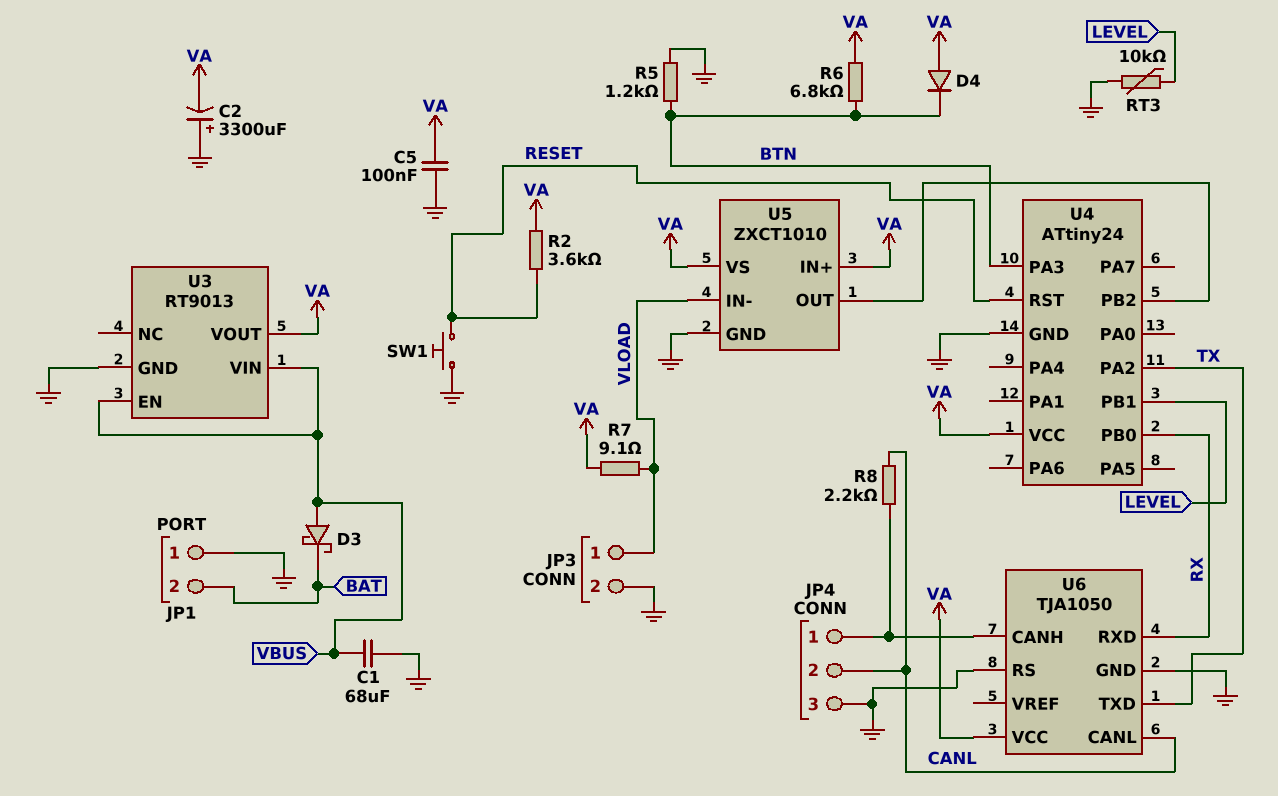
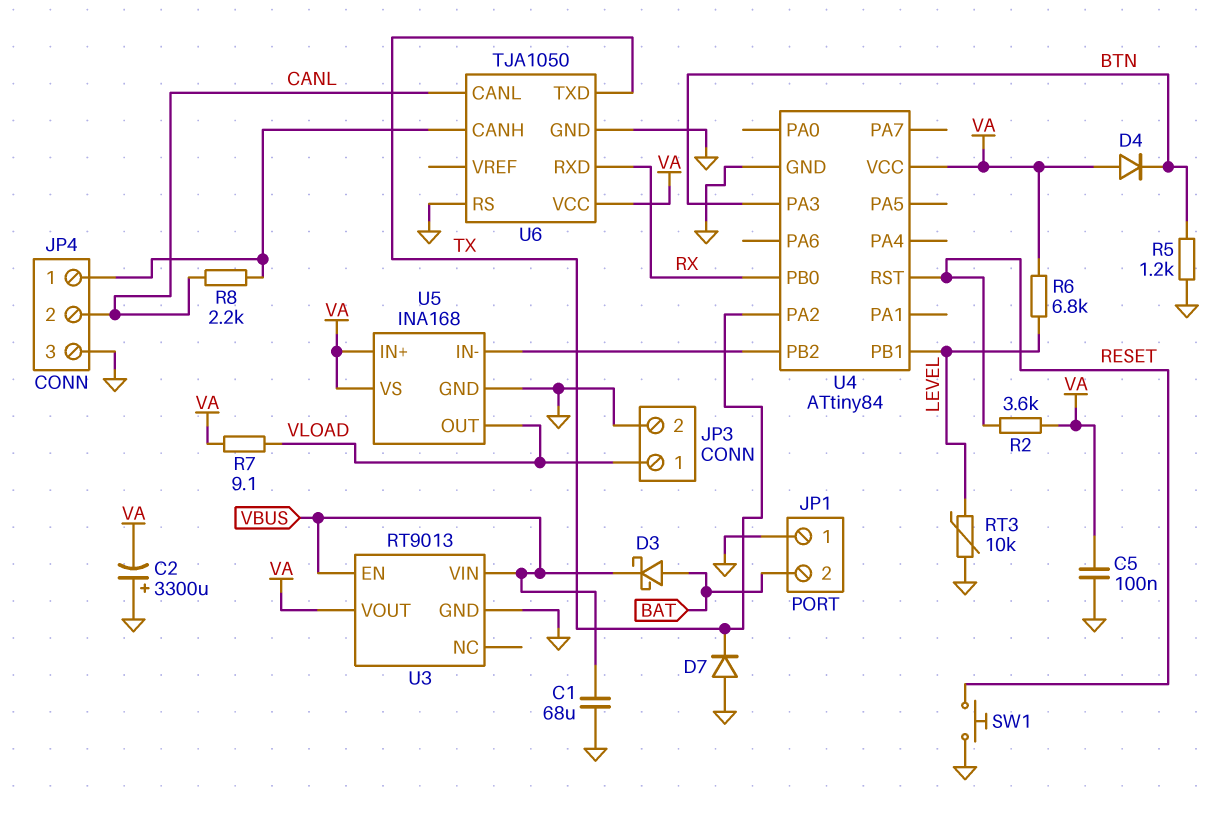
D3: schottky (A VBUS, K BAT) -> schottky (A BAT, K VBUS)
D7: none -> diode (A GND, K TX)
R6: 6.8k (BTN, VA) -> 6.8k (LEVEL, VA)
U4: ATtiny24 -> ATtiny84
U5: ZXCT1010 -> INA168
U5 pin IN-: VLOAD -> U4/PB2
U5 pin OUT: U4/PB2 -> VLOAD

